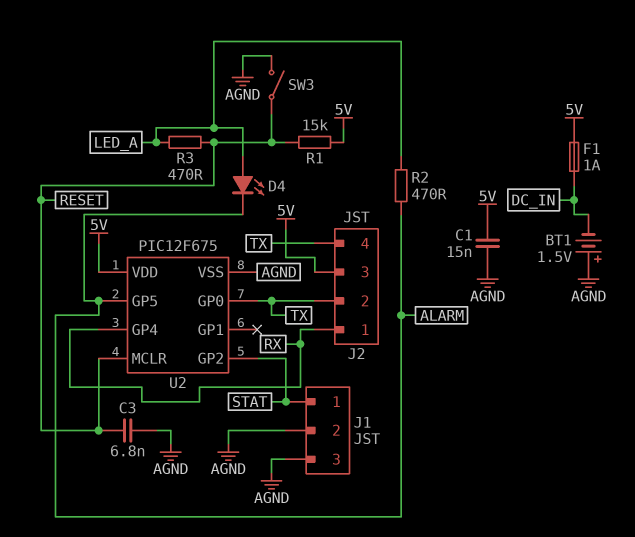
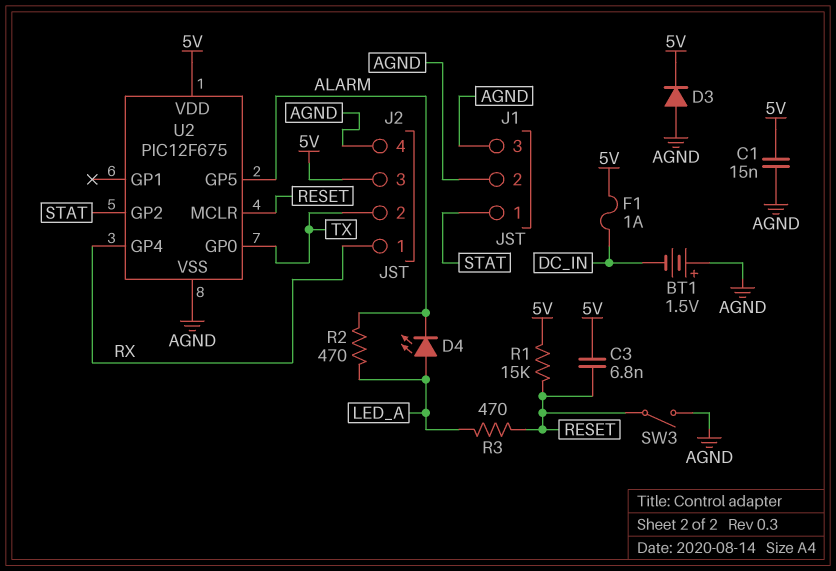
C3: 6.8nF (AGND, RESET) -> 6.8nF (5V, RESET)
D3: none -> diode (A AGND, K 5V)
J2 pin 4: TX -> AGND

